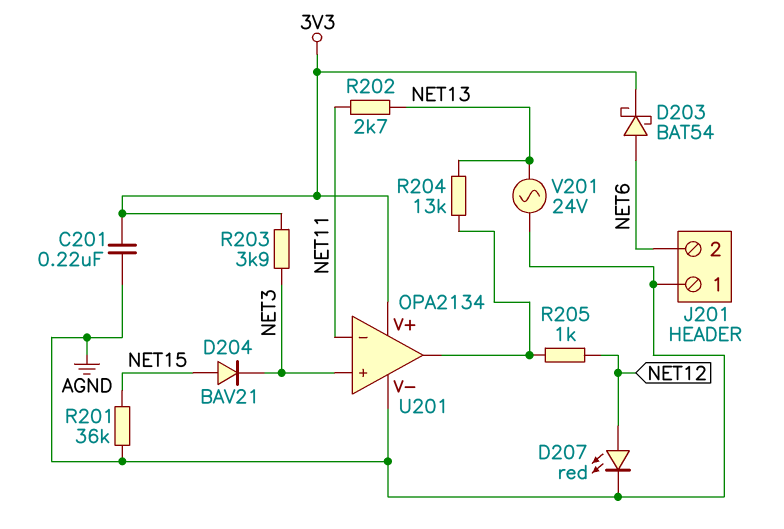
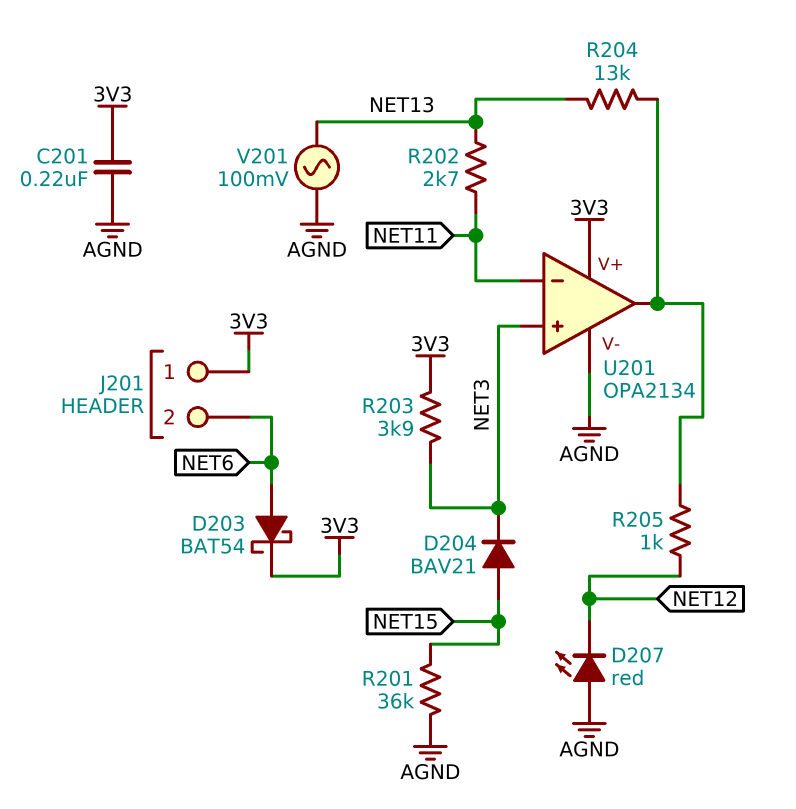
D207: LED red (A NET12, K AGND) -> LED red (A AGND, K NET12)
J201 pin 1: AGND -> 3V3
V201: AC 24V (AGND, NET13) -> AC 100mV (AGND, NET13)

